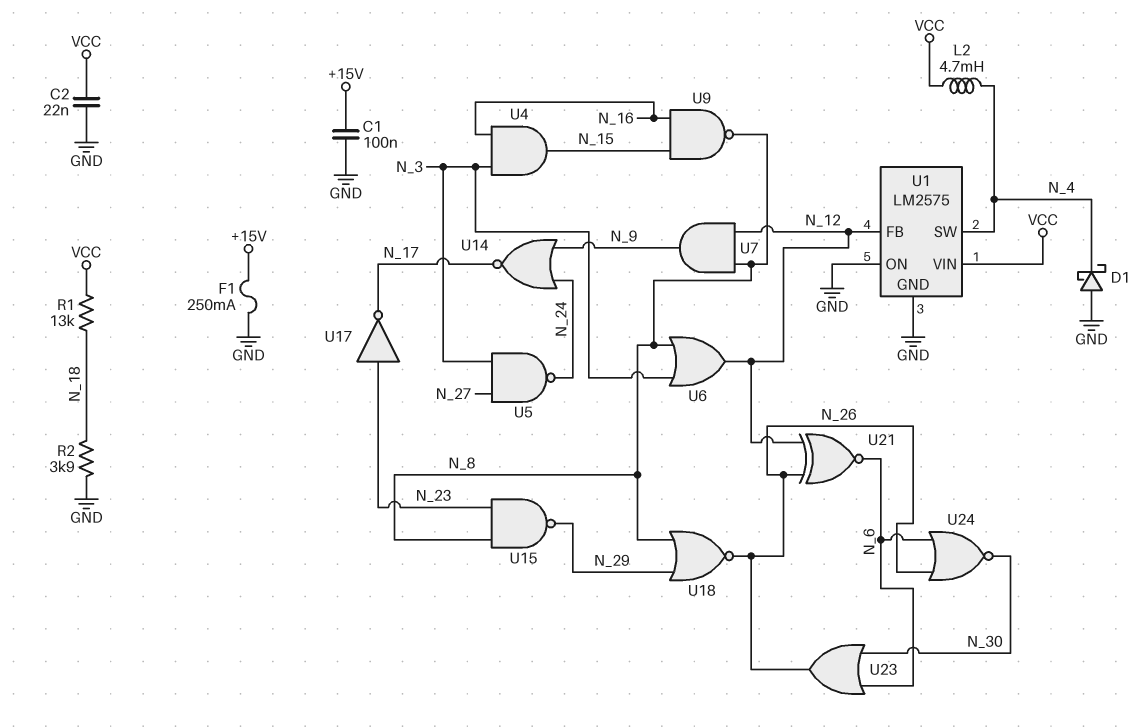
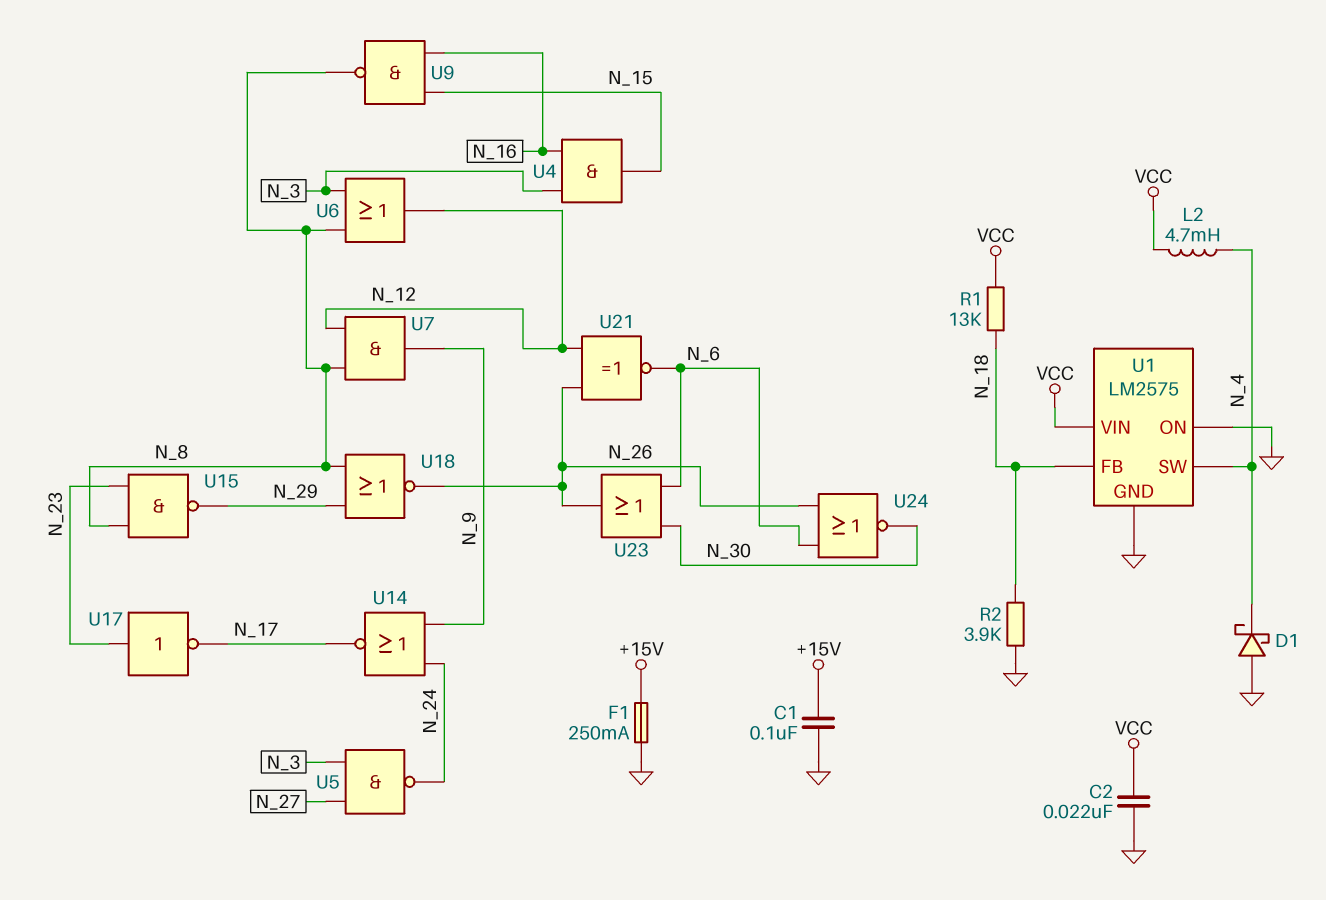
U1 pin FB: N_12 -> N_18

